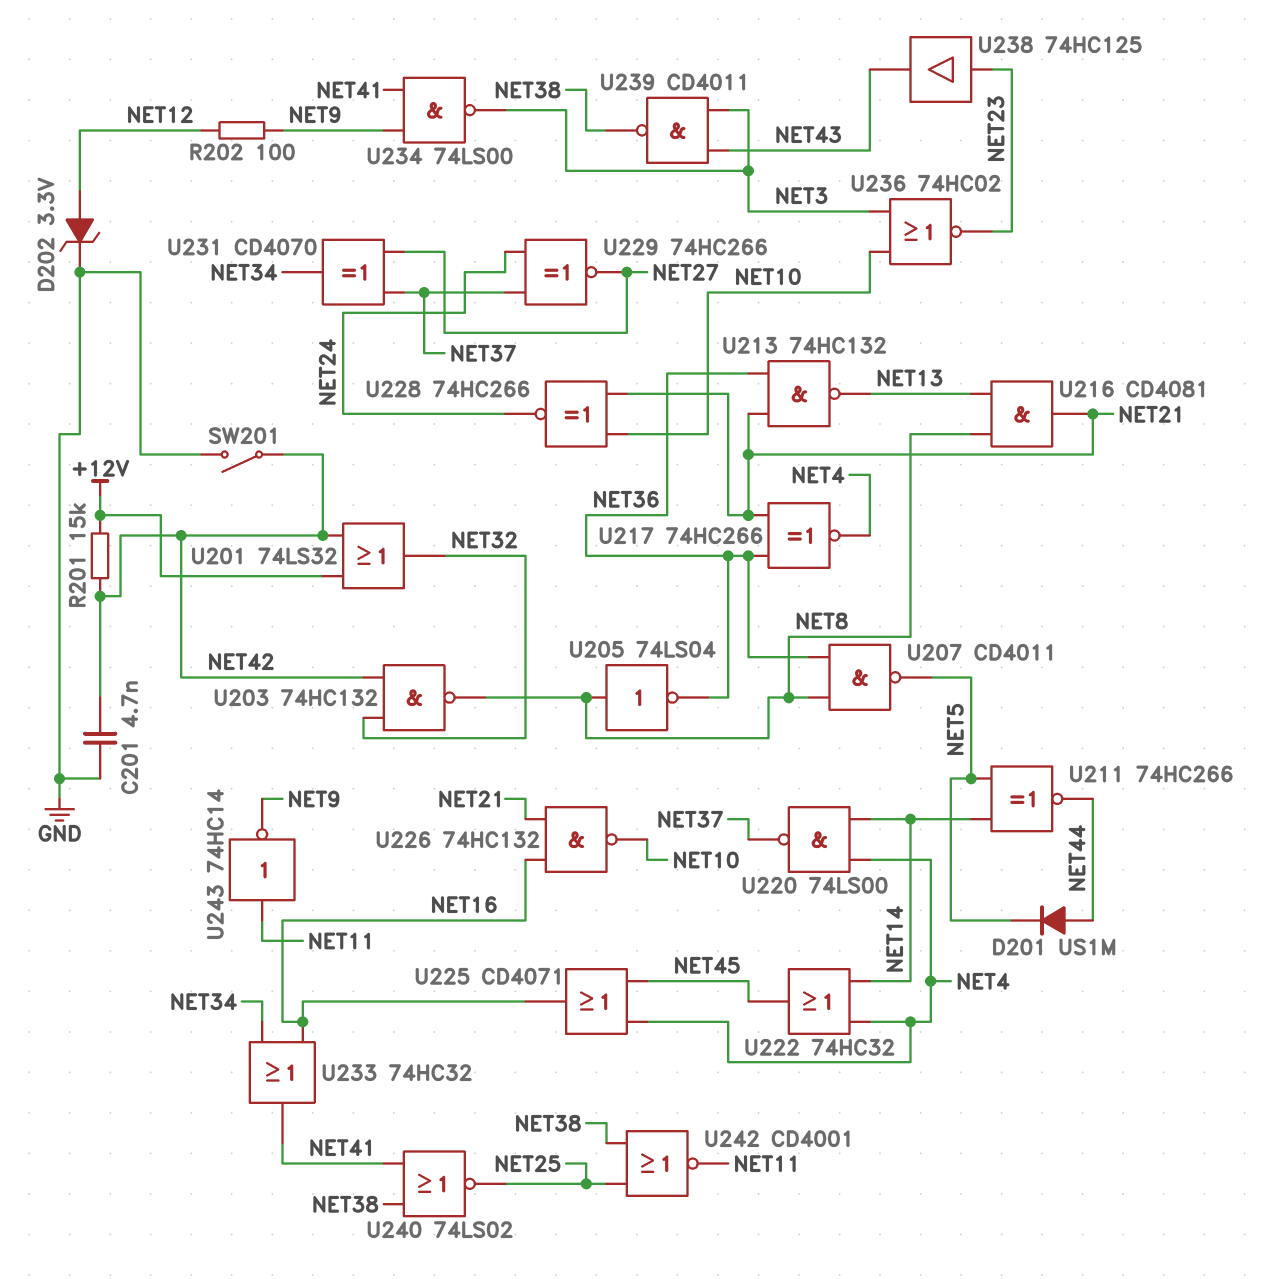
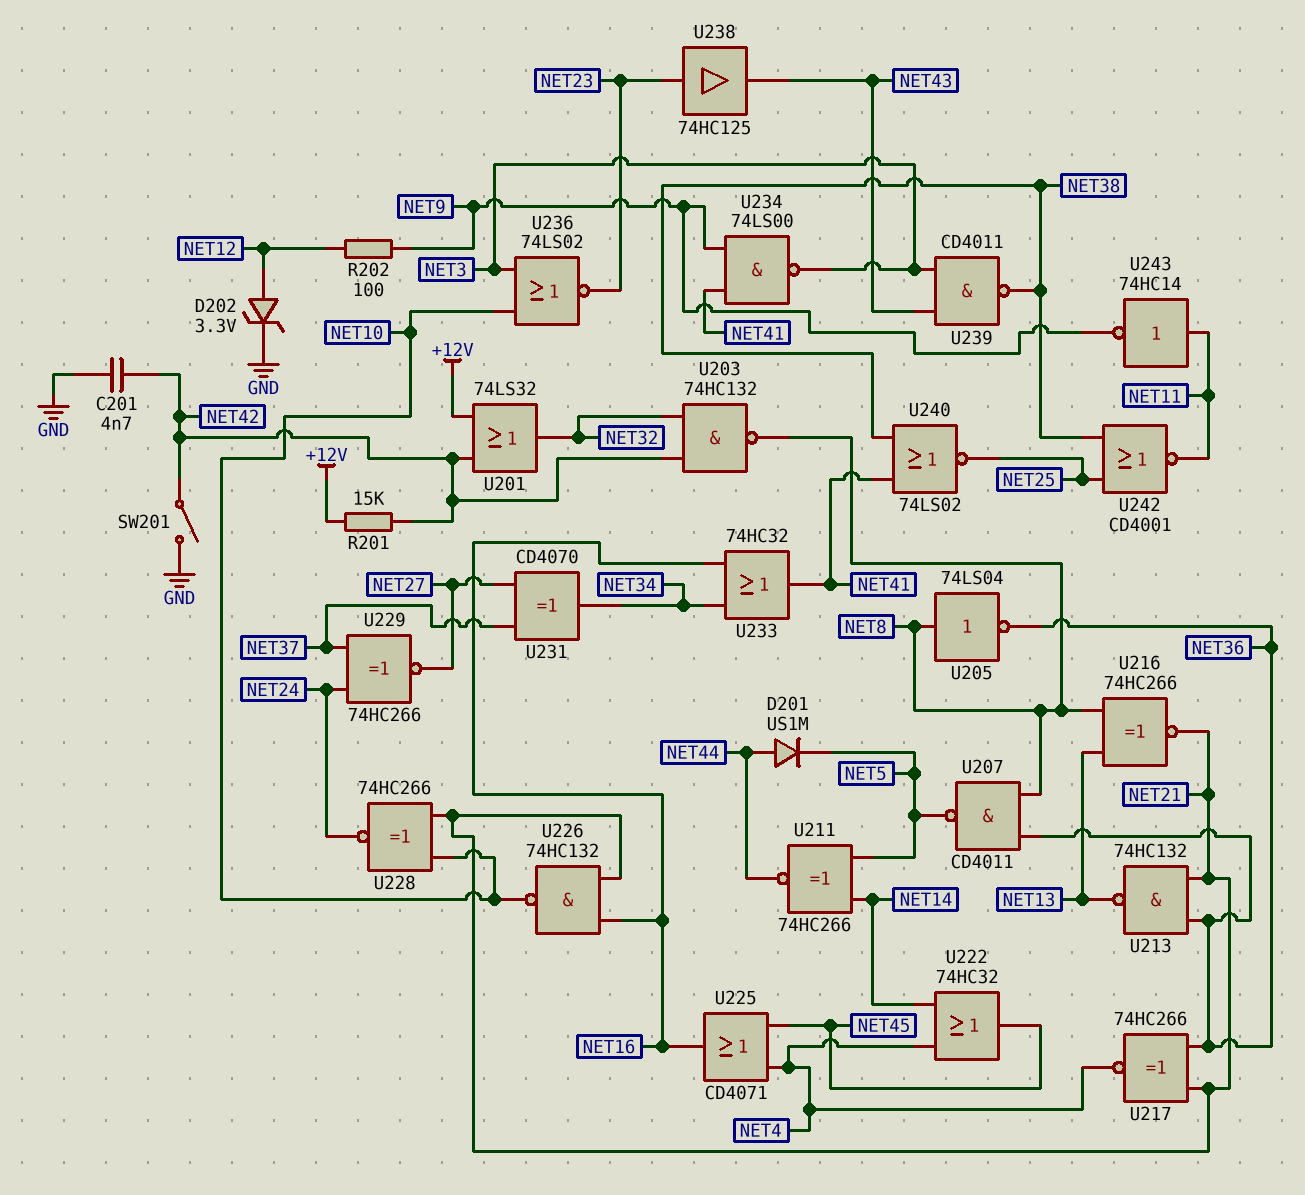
U216: AND CD4081 (in NET8, in NET13, out NET21) -> XNOR 74HC266 (in NET8, in NET13, out NET21)
U220: NAND 74LS00 (in NET4, in NET14, out NET37) -> none
U236: NOR 74HC02 (in NET3, in NET10, out NET23) -> NOR 74LS02 (in NET3, in NET10, out NET23)

